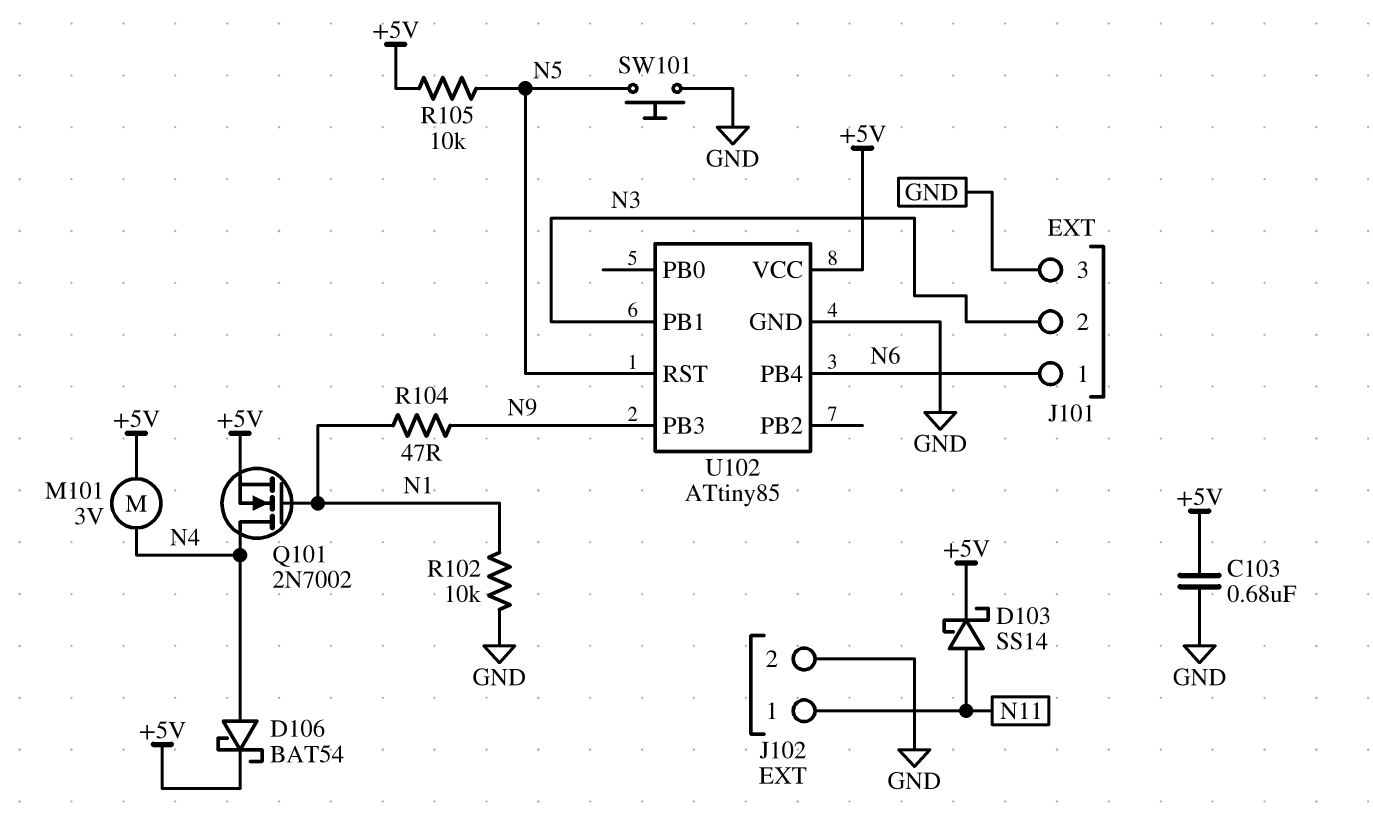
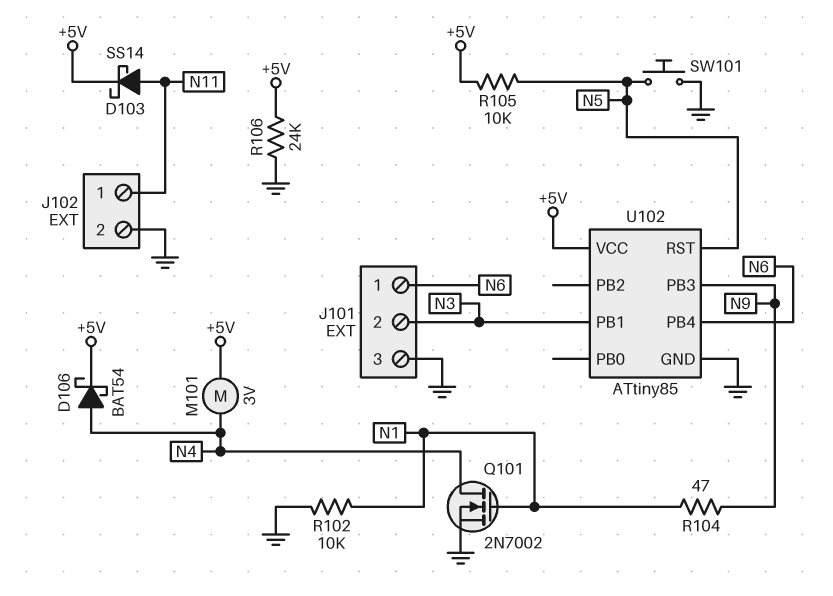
C103: 680nF (+5V, GND) -> none
Q101: NMOS 2N7002 (G N1, D N4, S +5V) -> NMOS 2N7002 (G N1, D N4, S GND)
R106: none -> 24k (+5V, GND)

